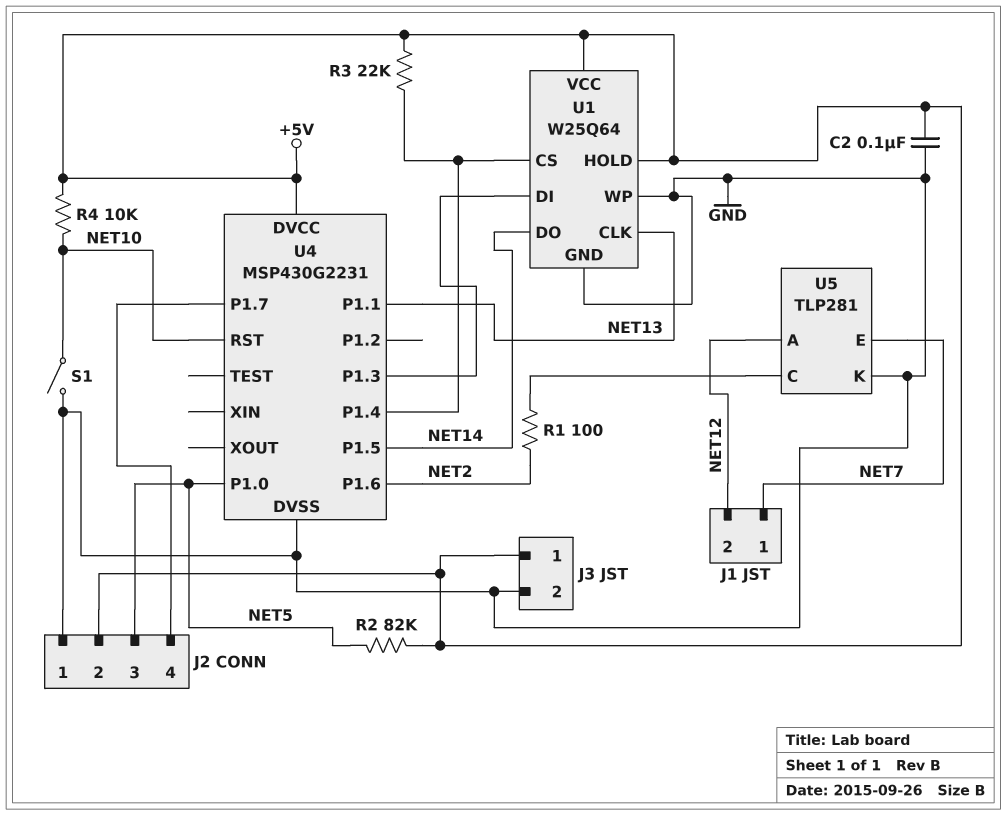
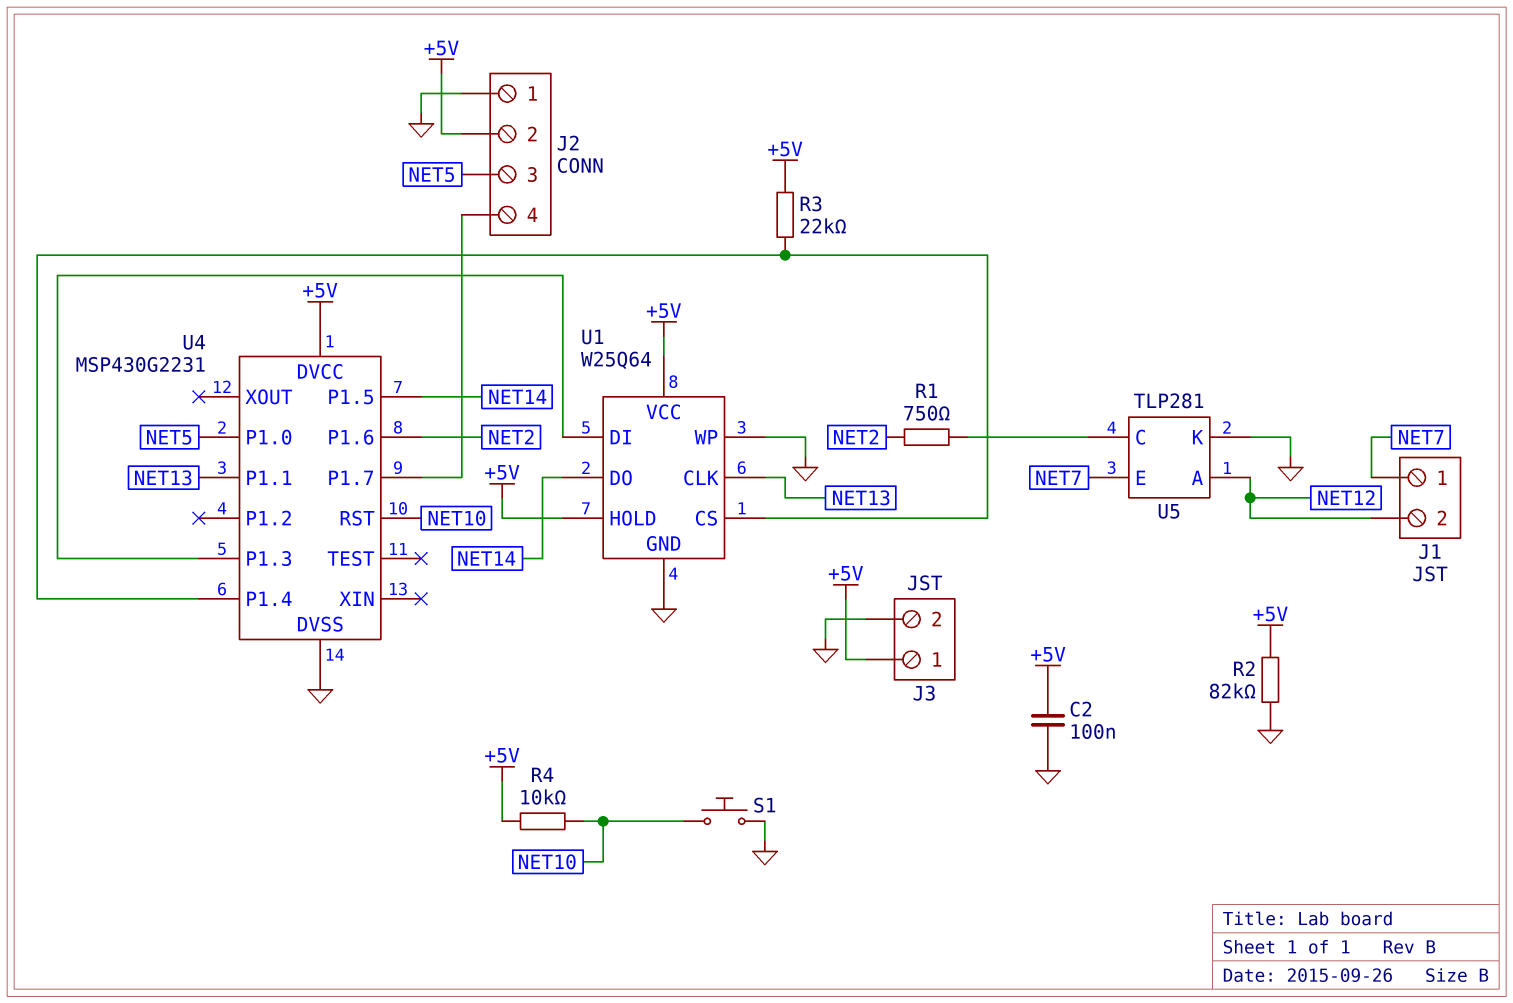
R1: 100 (NET2, U5/C) -> 750 (NET2, U5/C)
R2: 82k (+5V, NET5) -> 82k (+5V, GND)
S1: switch (GND, NET10) -> button (GND, NET10)

